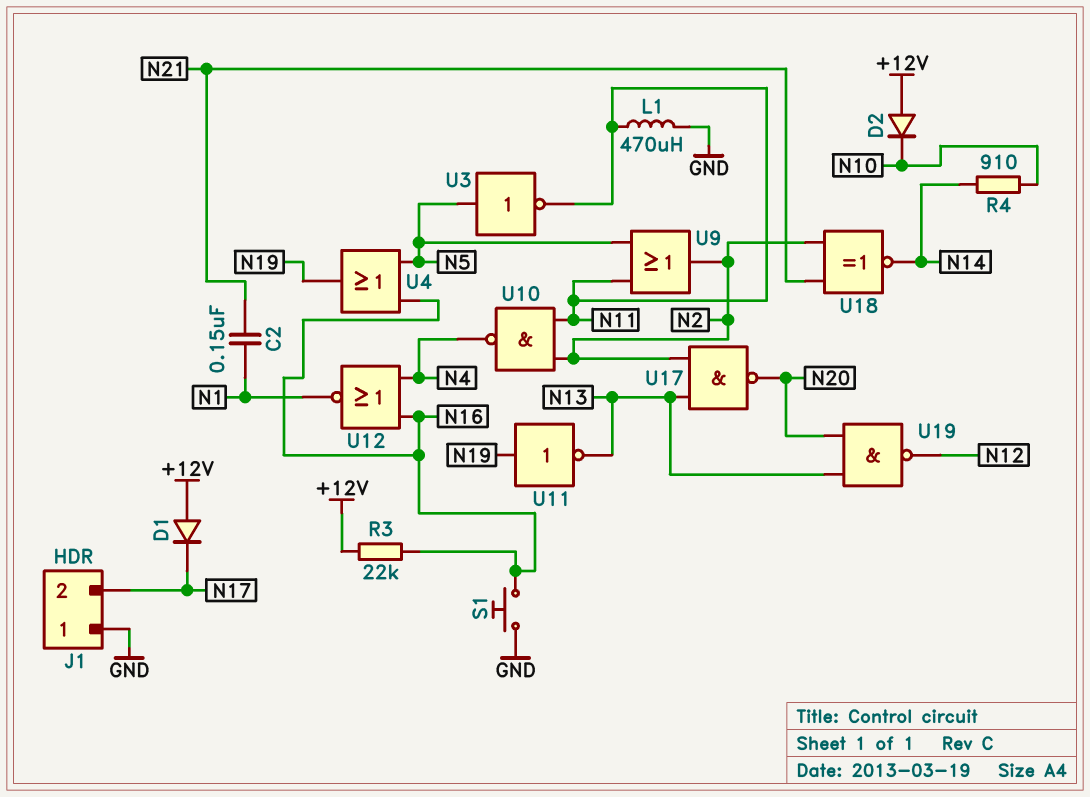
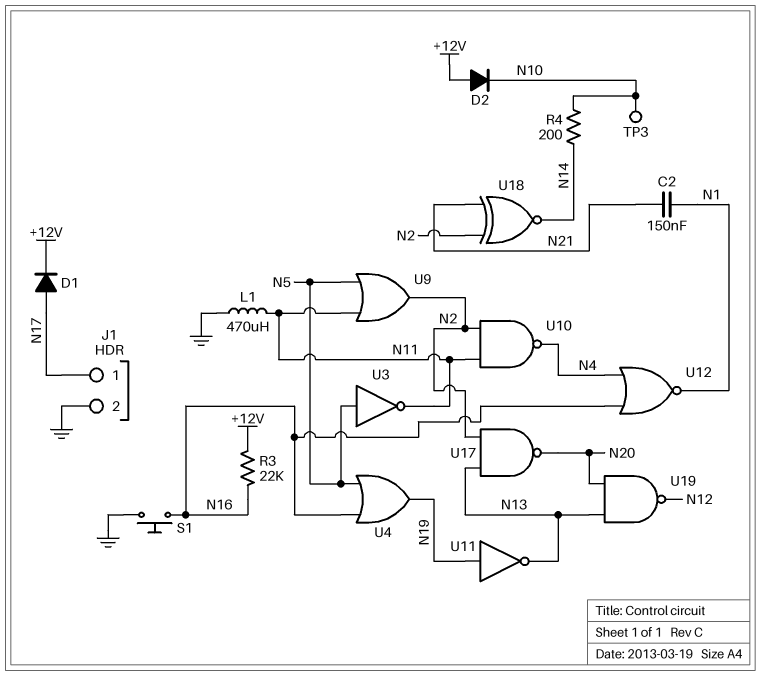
D1: diode (A +12V, K N17) -> diode (A N17, K +12V)
J1 pin 1: GND -> N17
J1 pin 2: N17 -> GND
R4: 910 (N10, N14) -> 200 (N10, N14)
TP3: none -> test point (N10)

